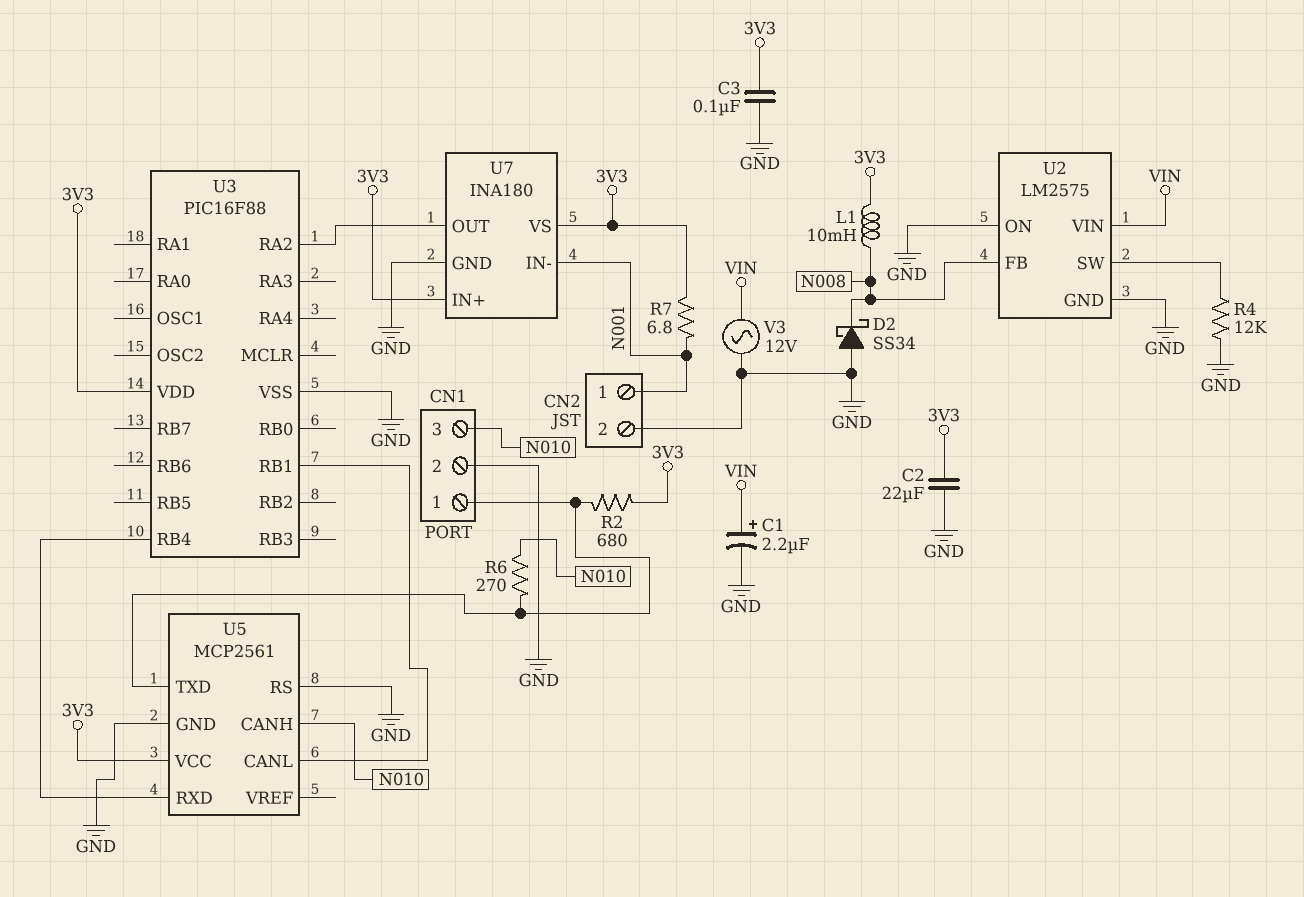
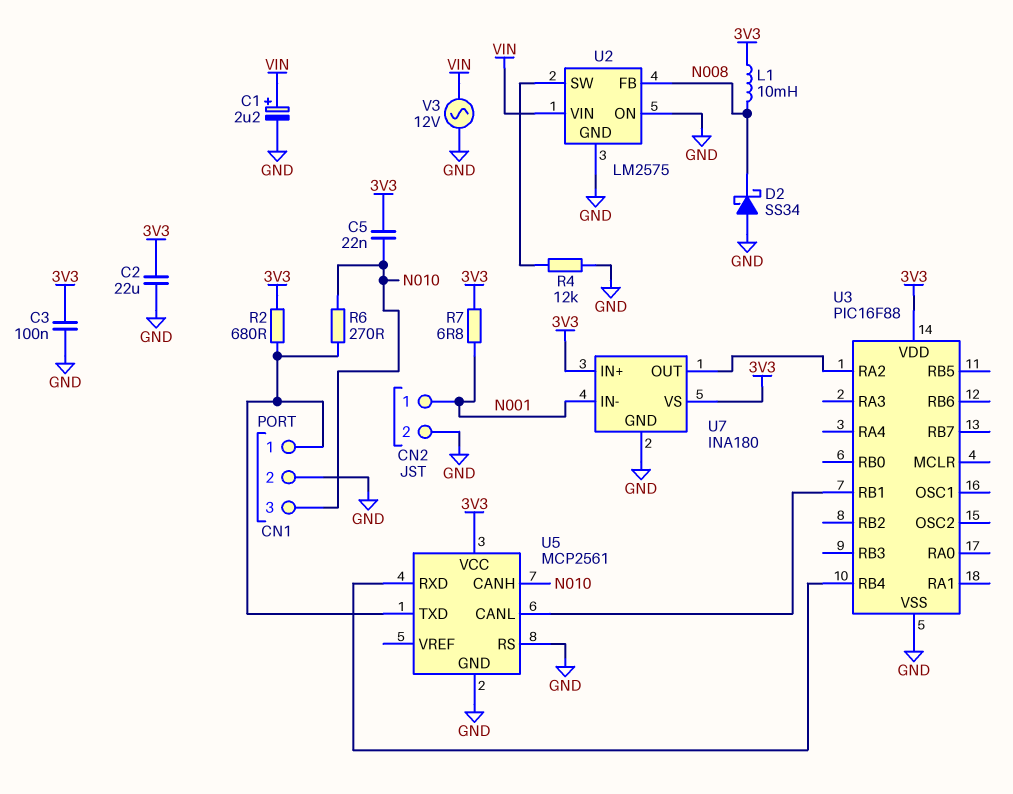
C5: none -> 22nF (3V3, N010)

